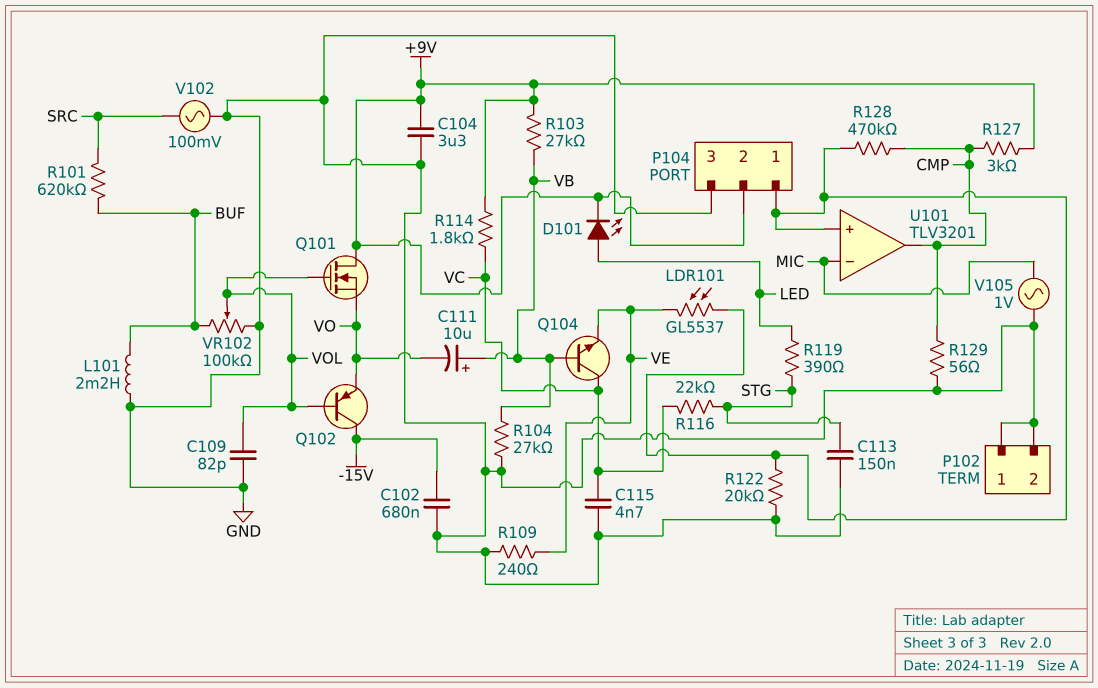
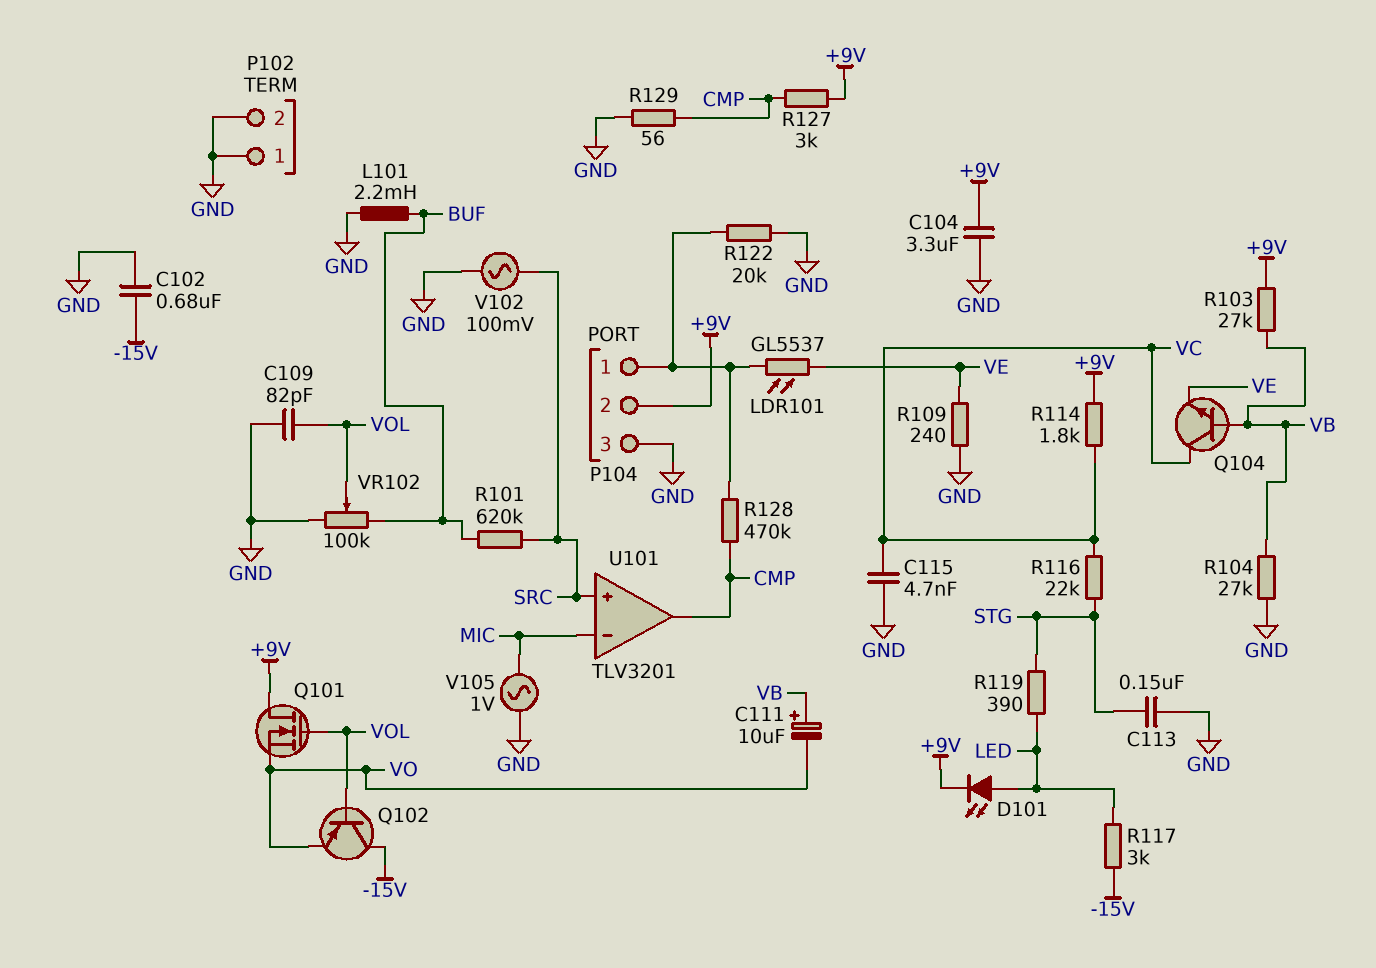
R117: none -> 3k (-15V, LED)
U101 pin in+: P104/1 -> SRC

